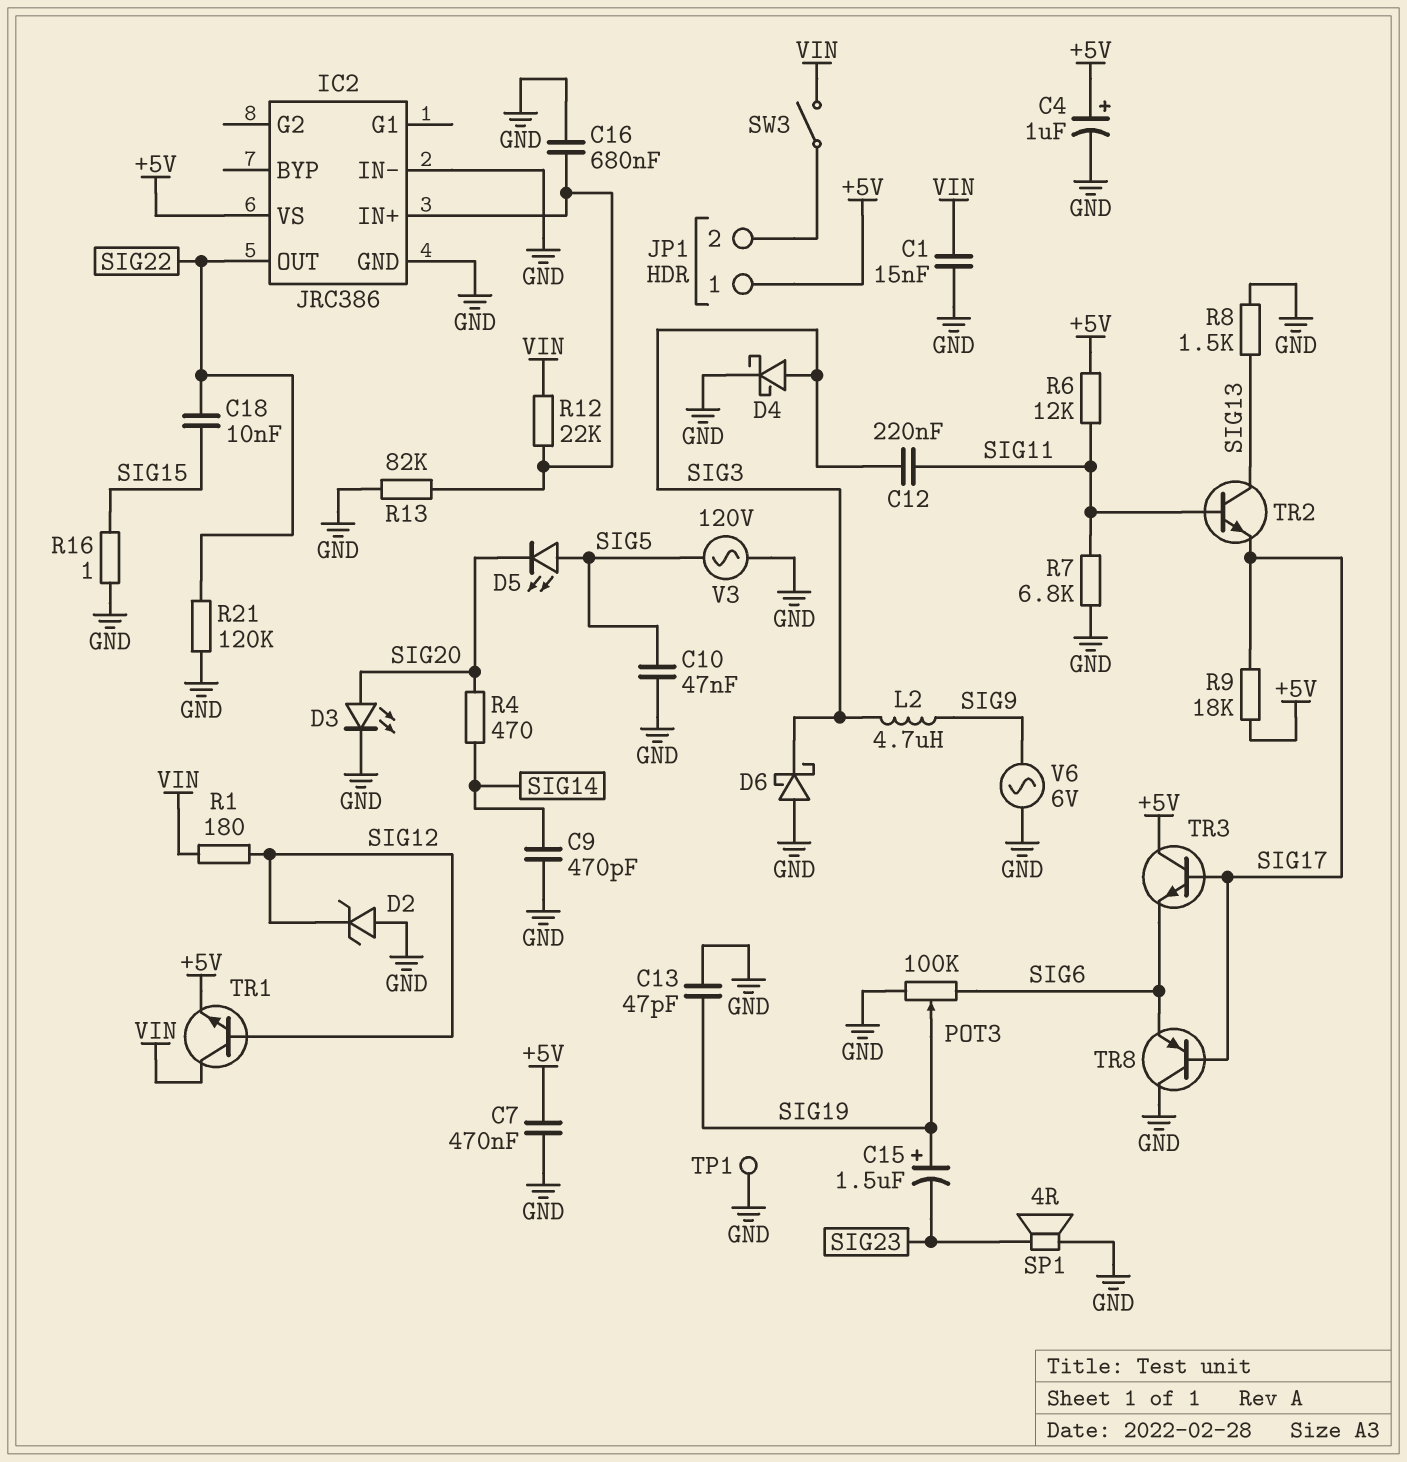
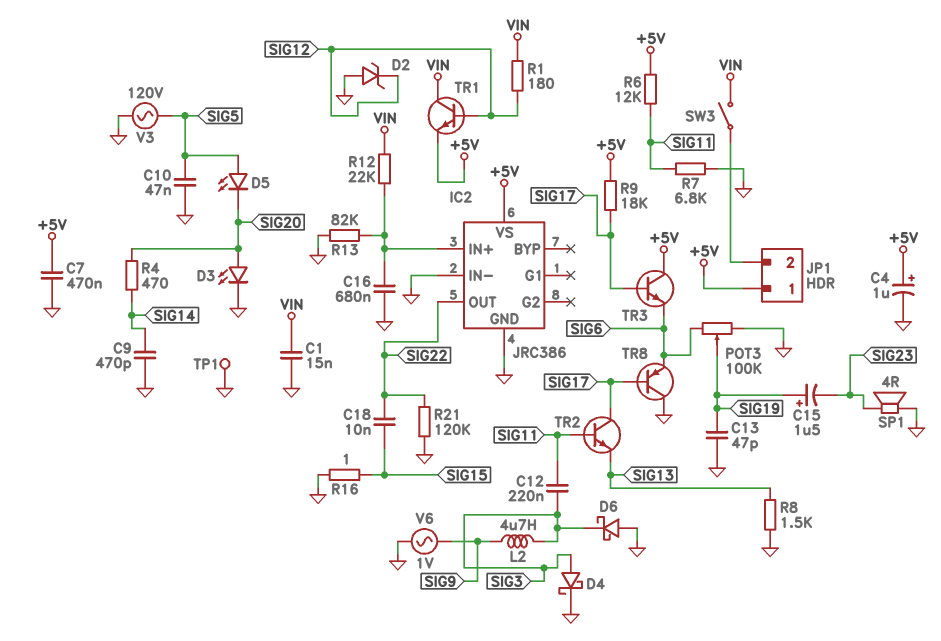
TR2: NPN (B SIG11, C SIG13, E SIG17) -> NPN (B SIG11, C SIG17, E SIG13)
V6: AC 6V (GND, SIG9) -> AC 1V (GND, SIG9)

